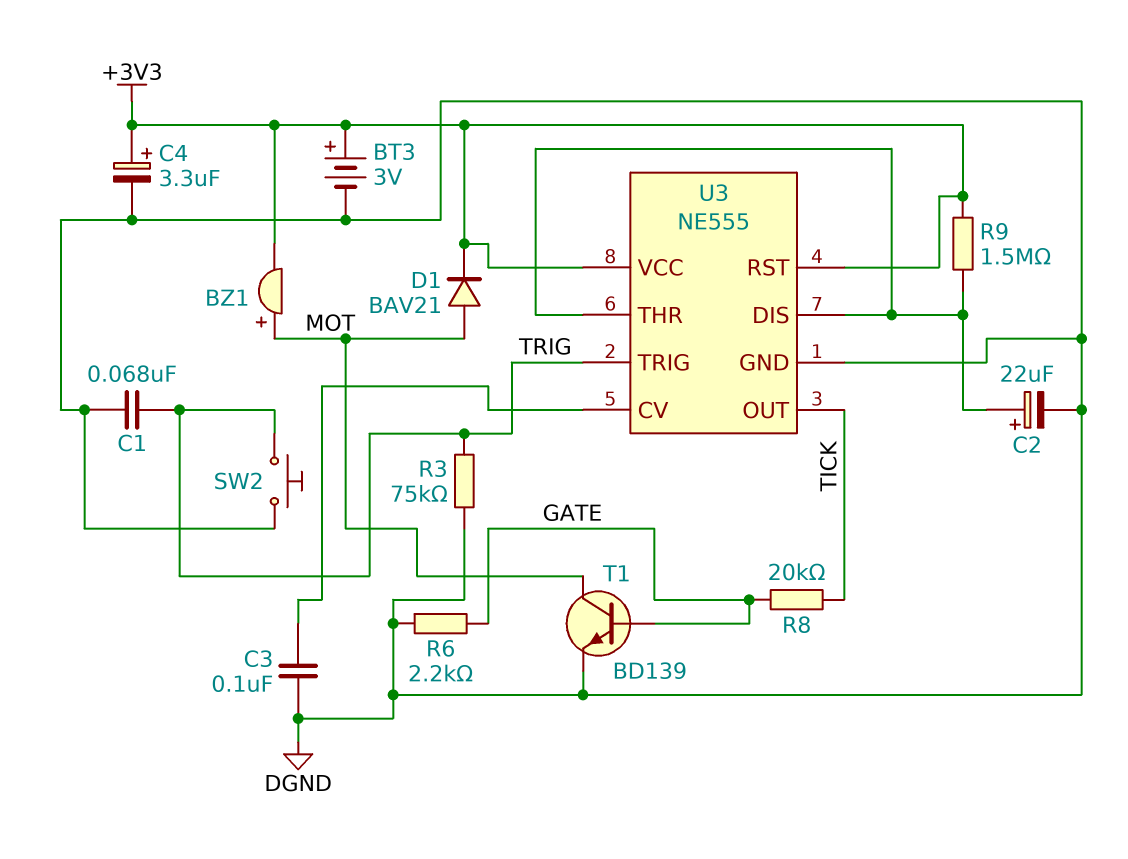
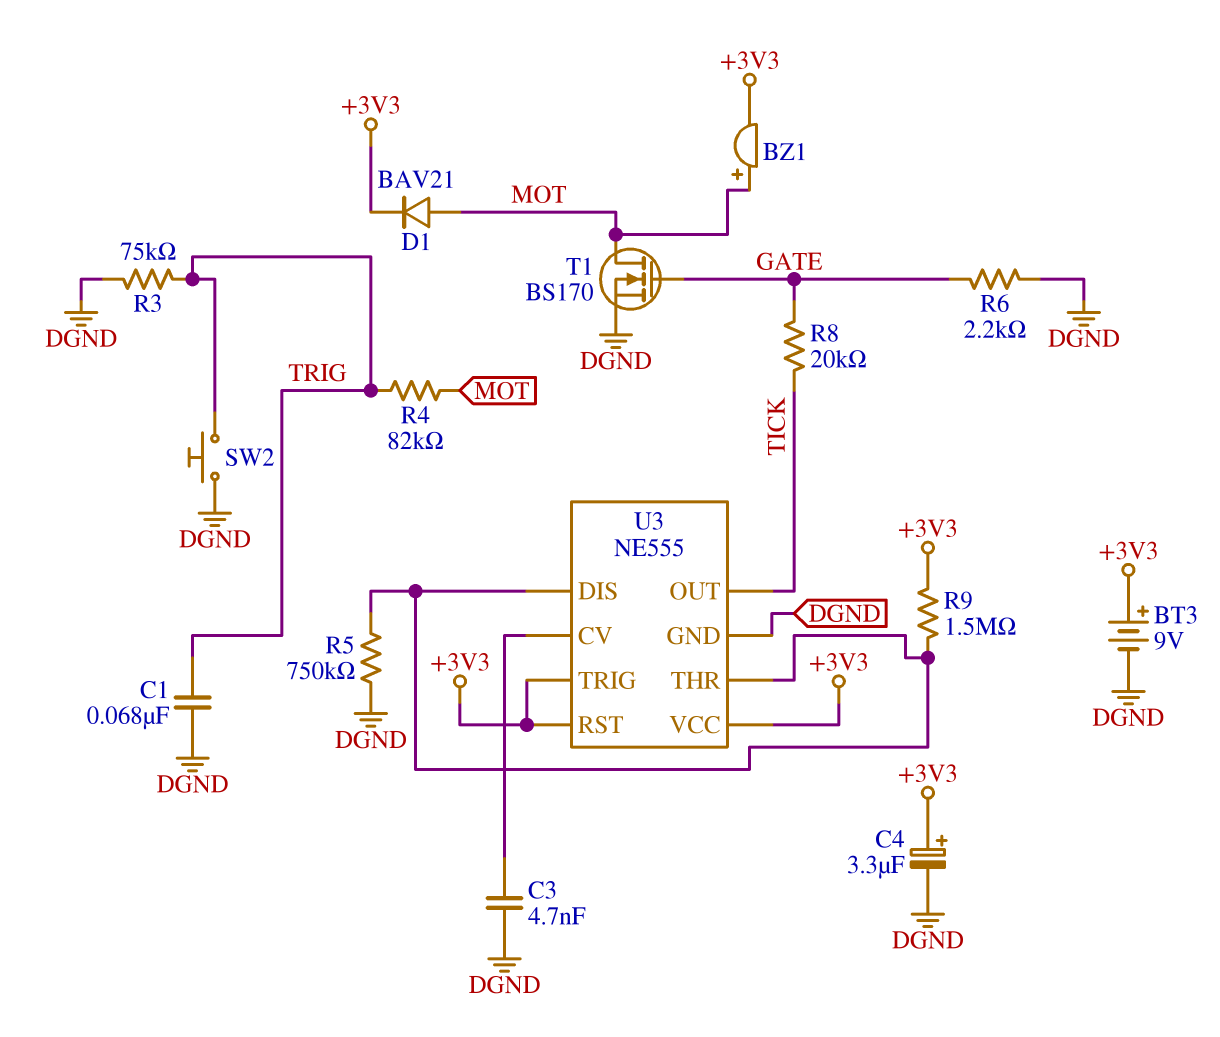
BT3: 3V (plus +3V3, minus DGND) -> 9V (plus +3V3, minus DGND)
C2: 22uF (plus U3/DIS, minus DGND) -> none
C3: 100nF (DGND, U3/CV) -> 4.7nF (DGND, U3/CV)
R4: none -> 82k (MOT, TRIG)
R5: none -> 750k (DGND, U3/DIS)
T1: NPN BD139 (B GATE, C MOT, E DGND) -> NMOS BS170 (G GATE, D MOT, S DGND)
U3 pin TRIG: TRIG -> +3V3

